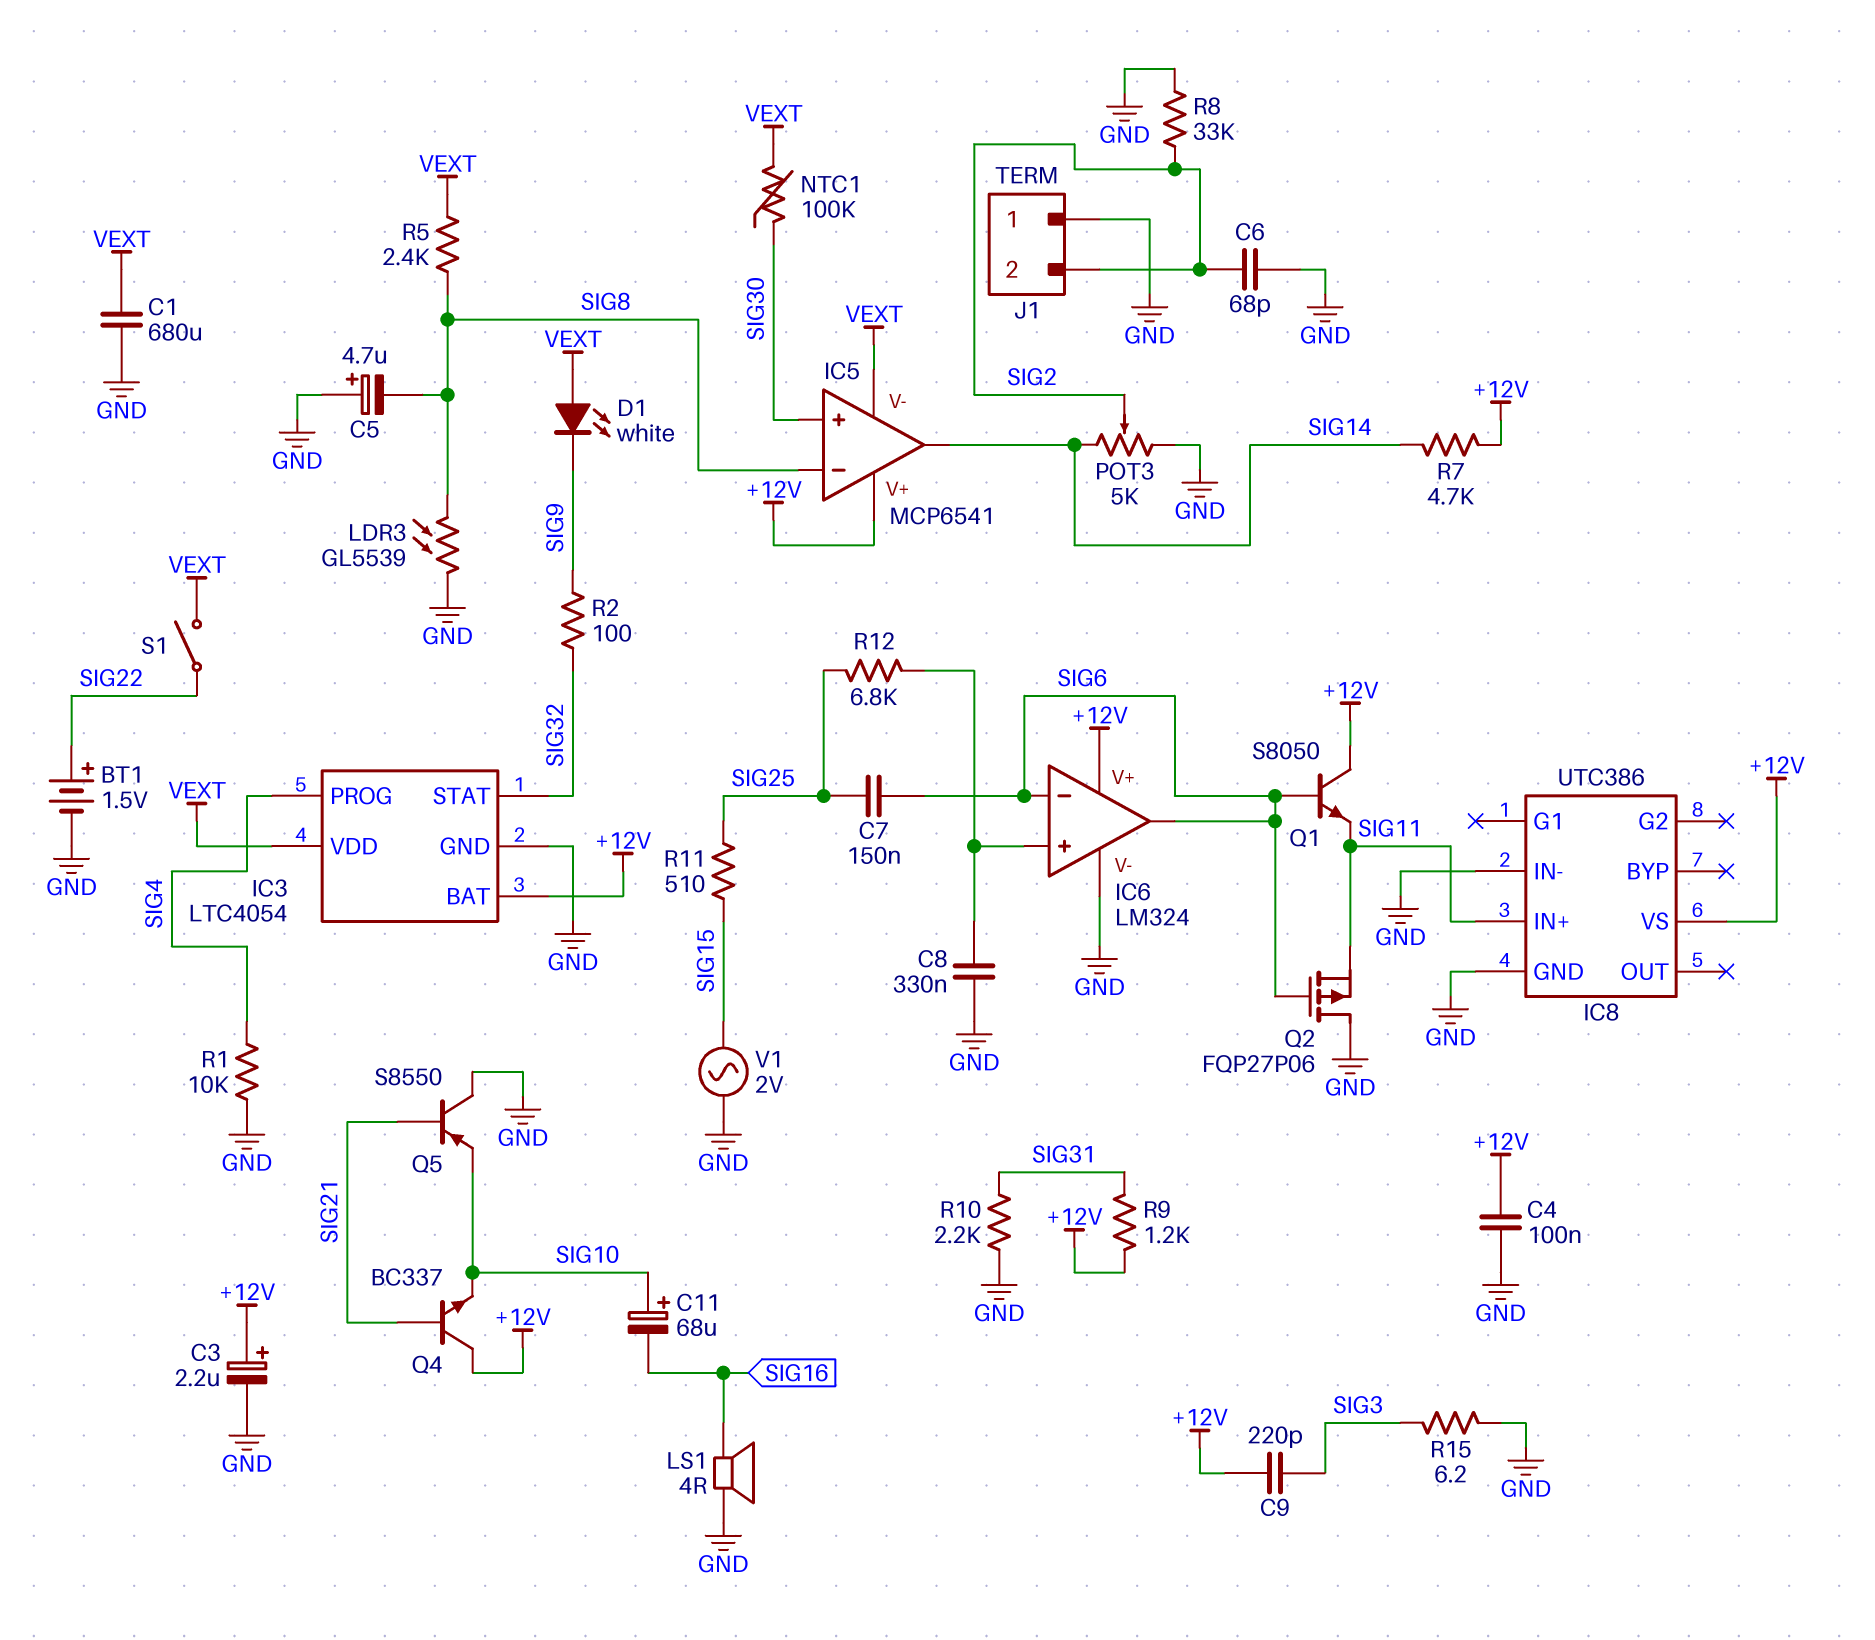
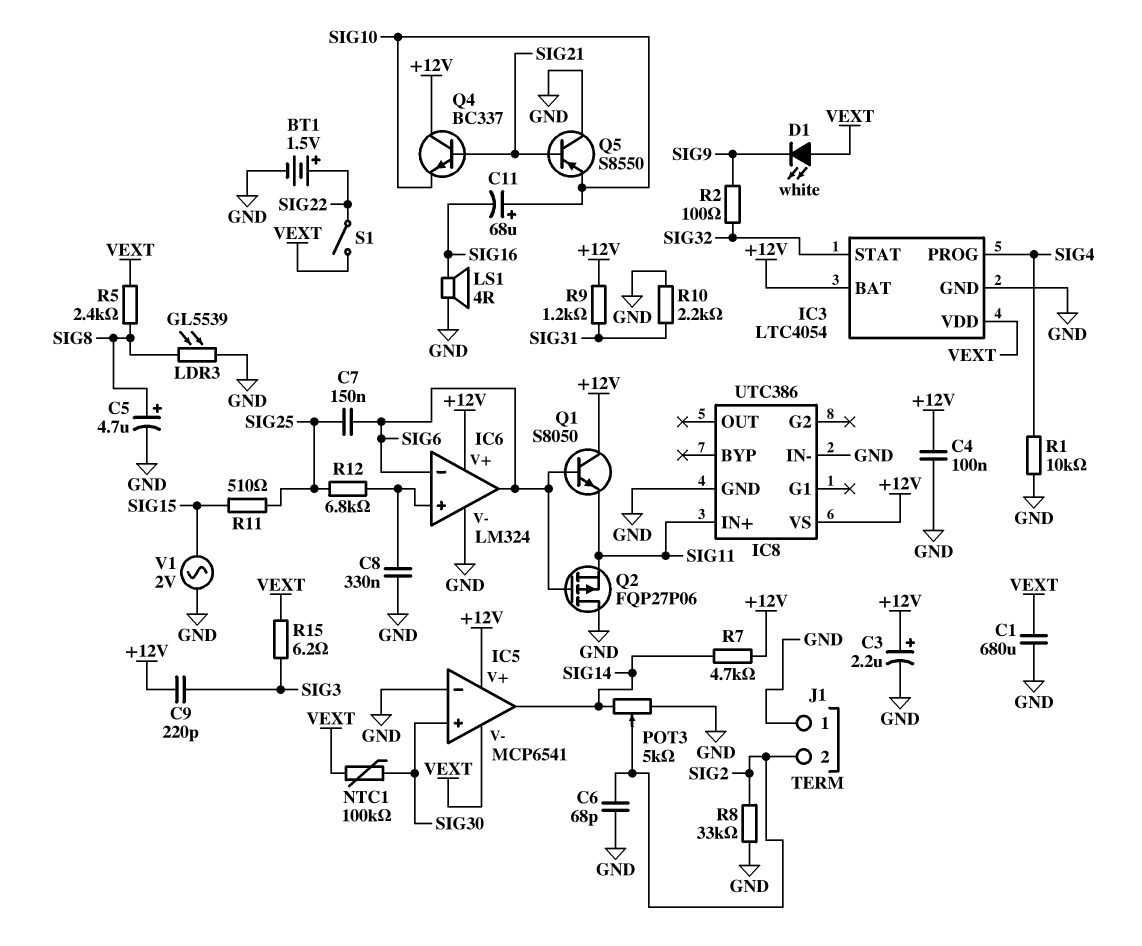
C5: 4.7uF (plus GND, minus SIG8) -> 4.7uF (plus SIG8, minus GND)
IC5 pin in-: SIG8 -> GND
R15: 6.2 (GND, SIG3) -> 6.2 (SIG3, VEXT)

